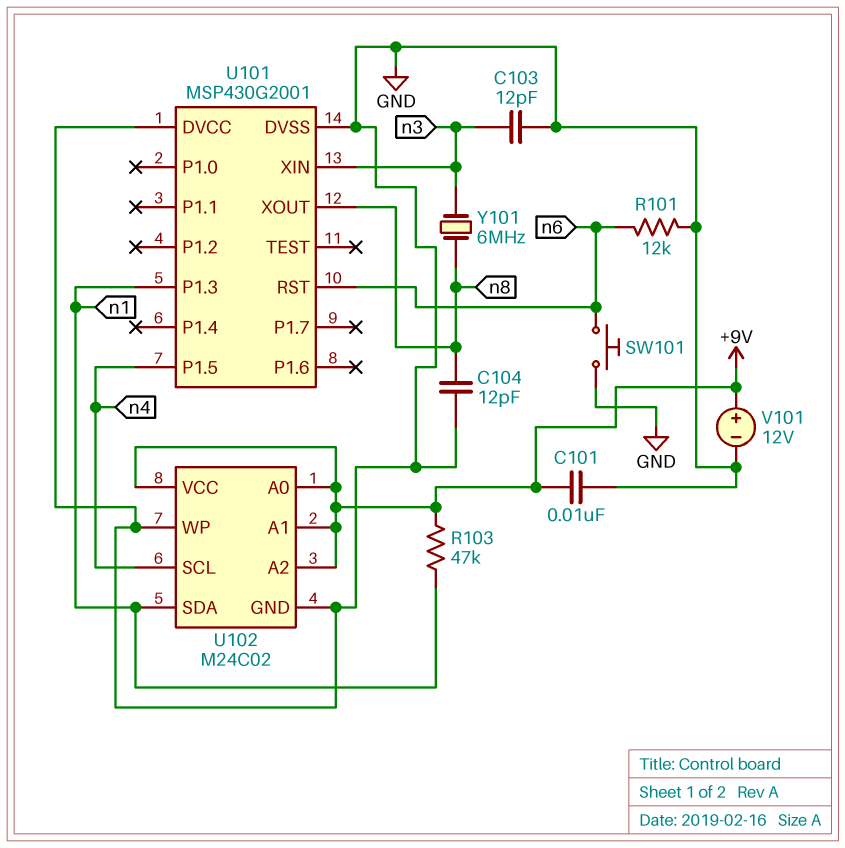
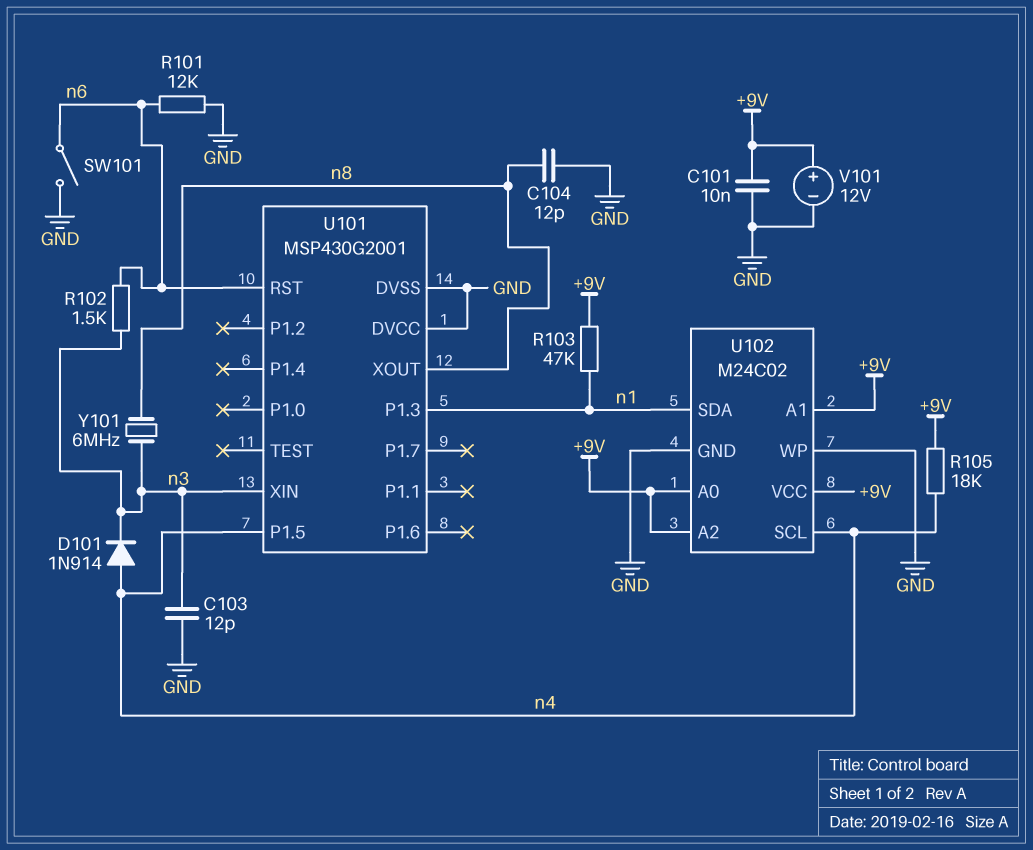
D101: none -> diode 1N914 (A n4, K n3)
R102: none -> 1.5k (n3, n6)
R105: none -> 18k (+9V, n4)
SW101: button (GND, n6) -> switch (GND, n6)

